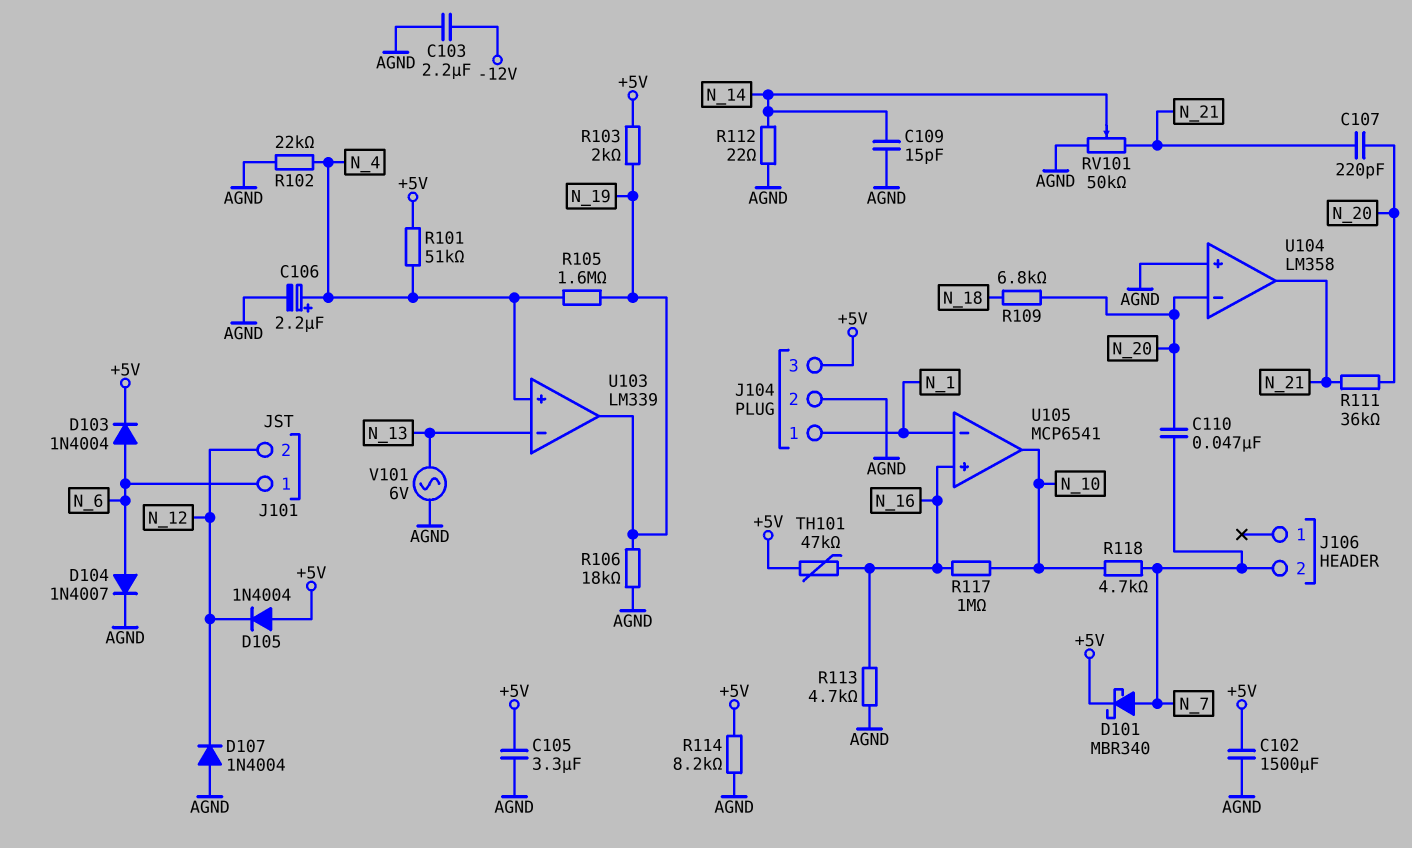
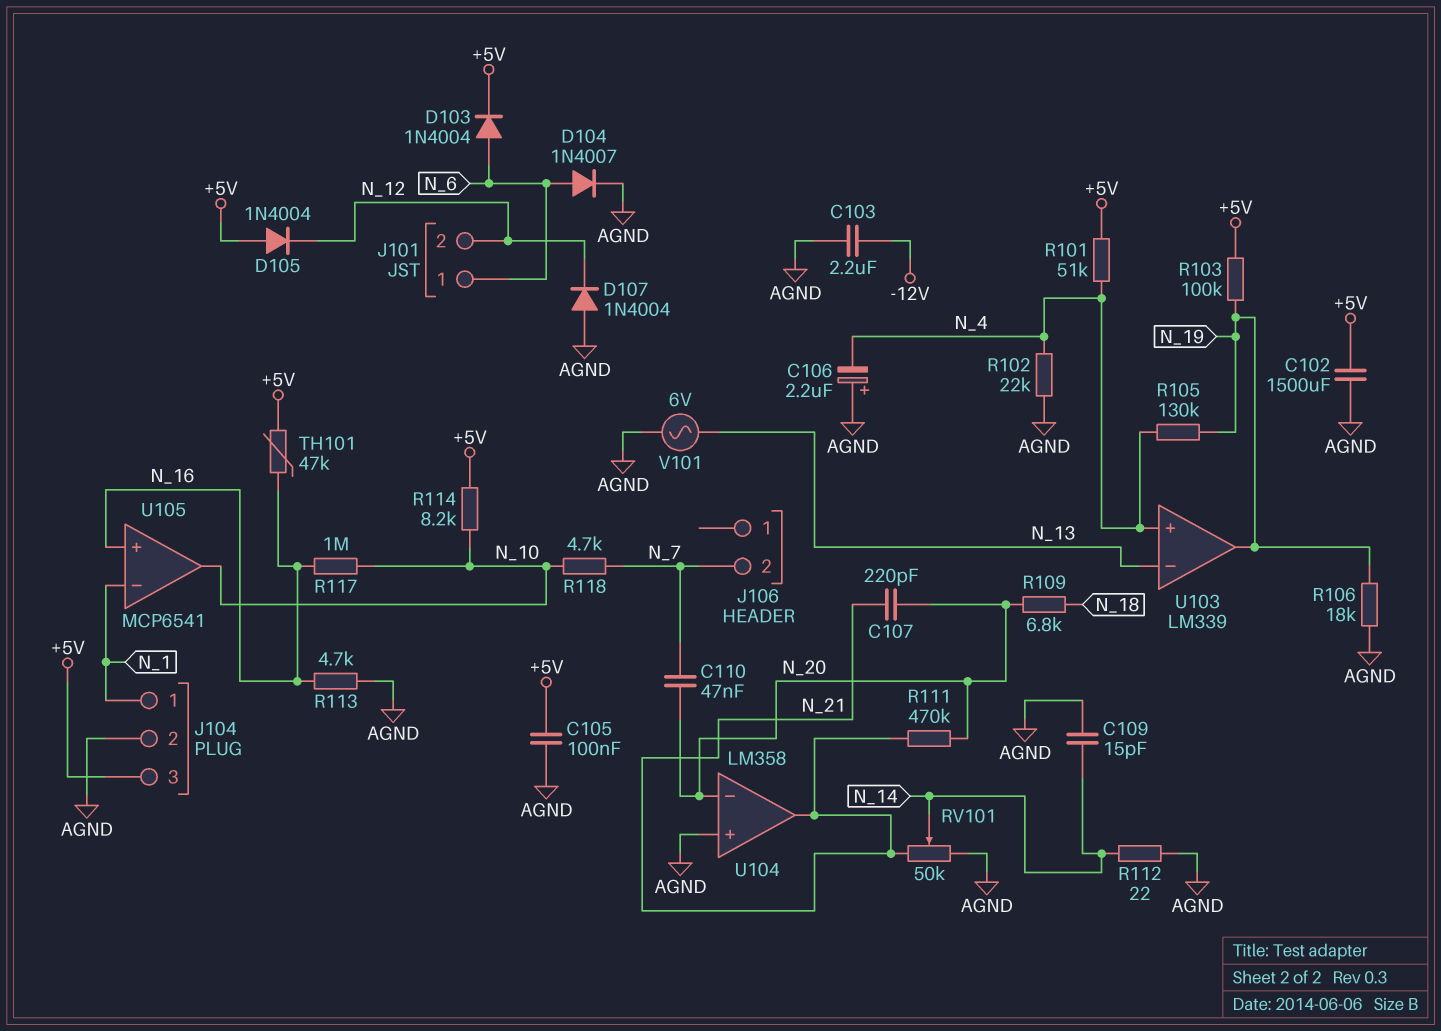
C105: 3.3uF (+5V, AGND) -> 100nF (+5V, AGND)
C106: 2.2uF (plus N_4, minus AGND) -> 2.2uF (plus AGND, minus N_4)
D101: schottky MBR340 (A N_7, K +5V) -> none
R103: 2k (+5V, N_19) -> 100k (+5V, N_19)
R105: 1.6M (N_4, N_19) -> 130k (N_4, N_19)
R111: 36k (N_20, N_21) -> 470k (N_20, N_21)
R114: 8.2k (+5V, AGND) -> 8.2k (+5V, N_10)

